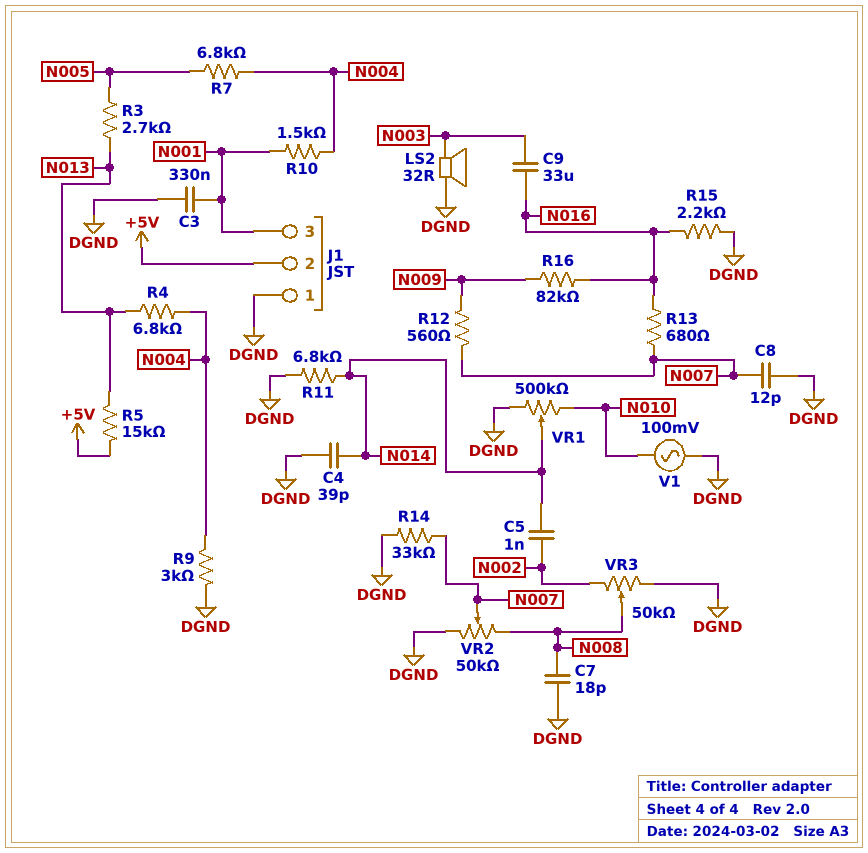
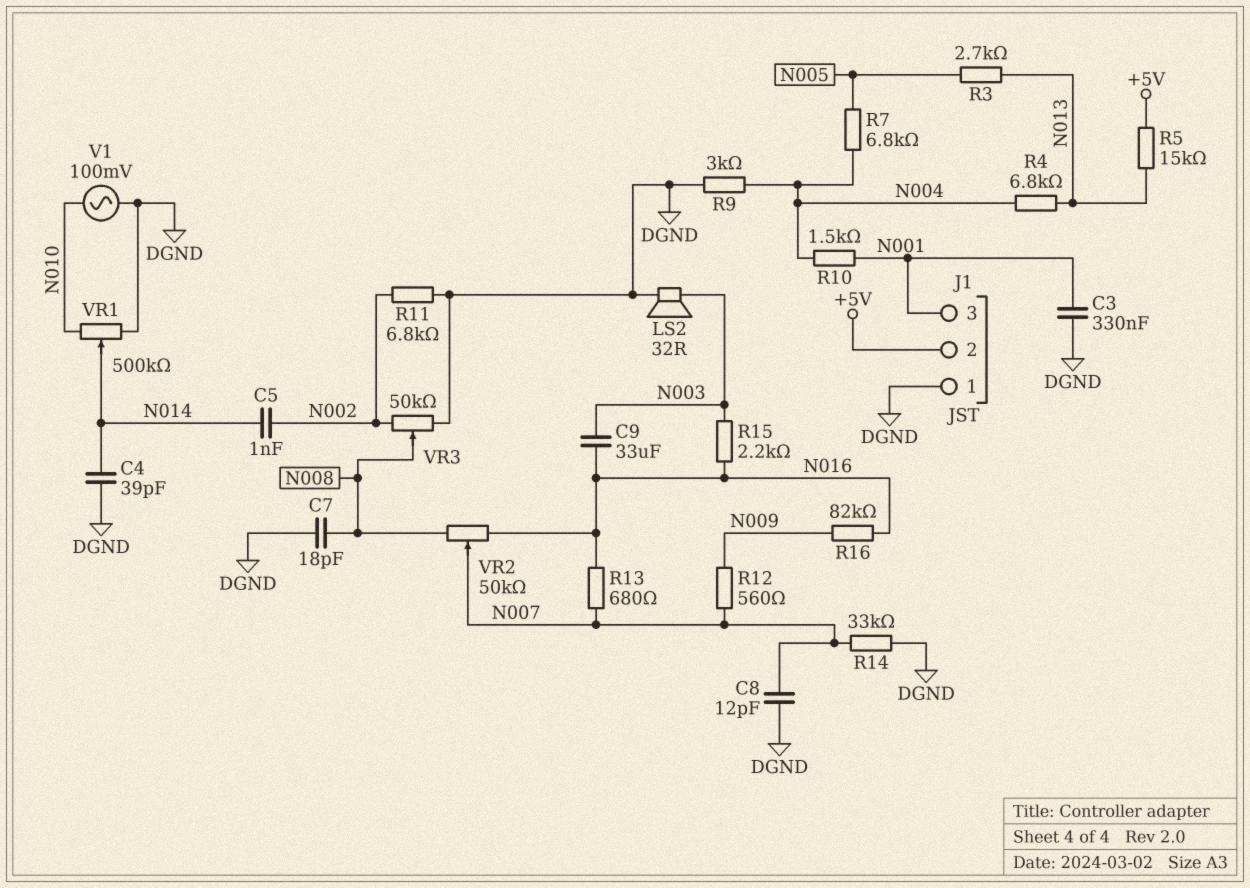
R11: 6.8k (DGND, N014) -> 6.8k (DGND, N002)
R15: 2.2k (DGND, N016) -> 2.2k (N003, N016)
VR2: 50k (DGND, N008, wiper N007) -> 50k (N008, N016, wiper N007)

